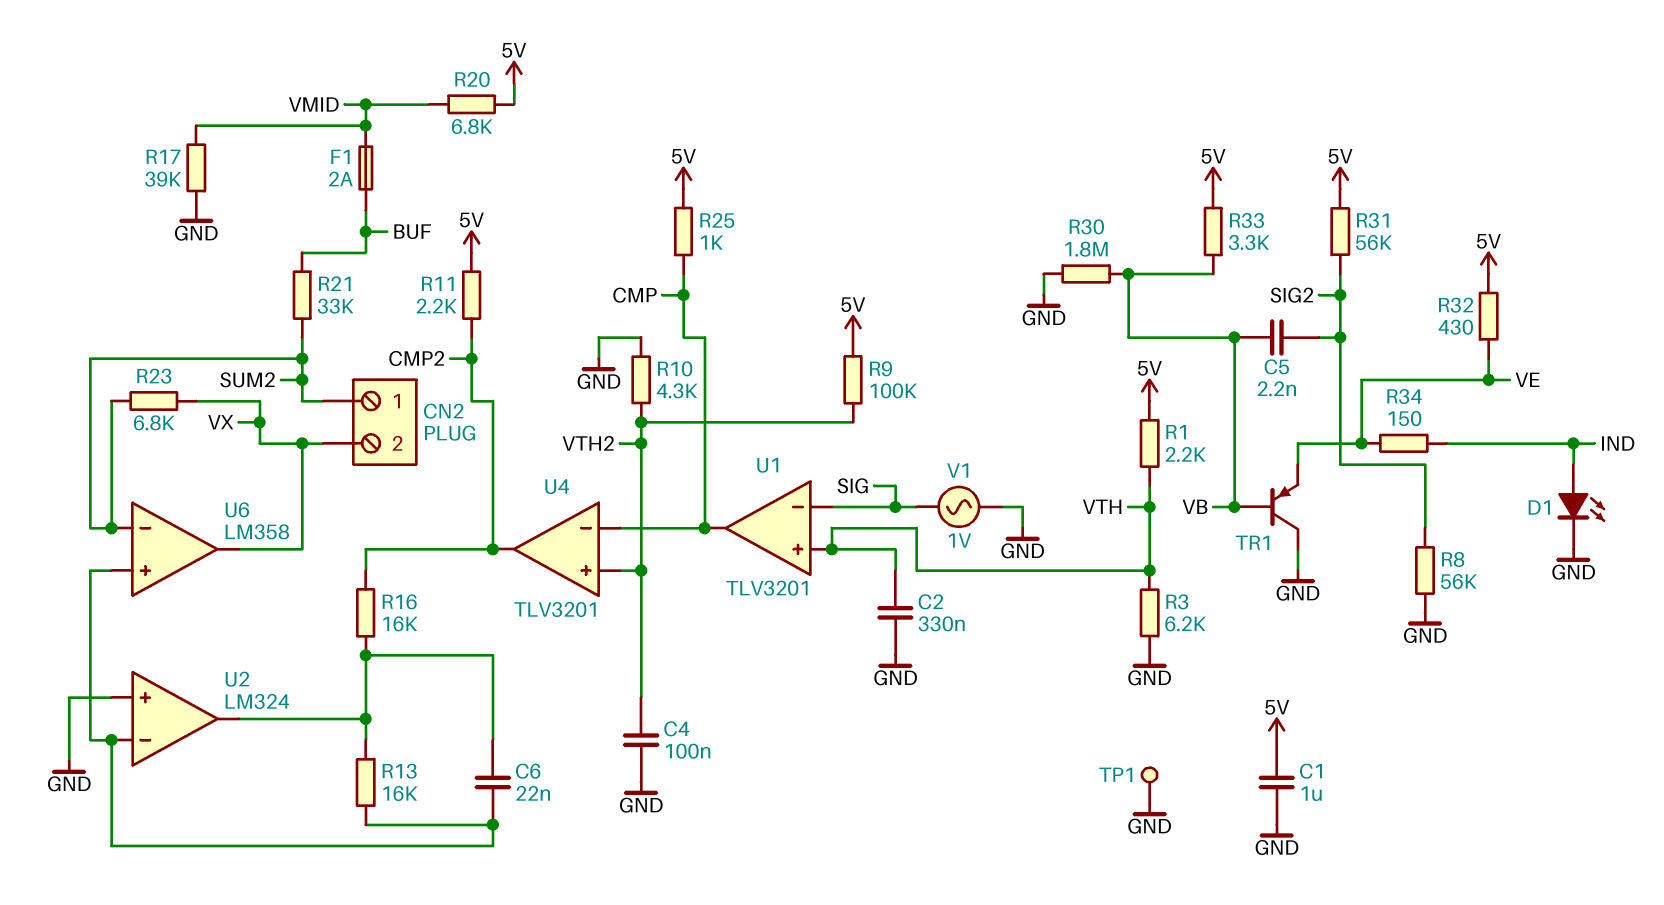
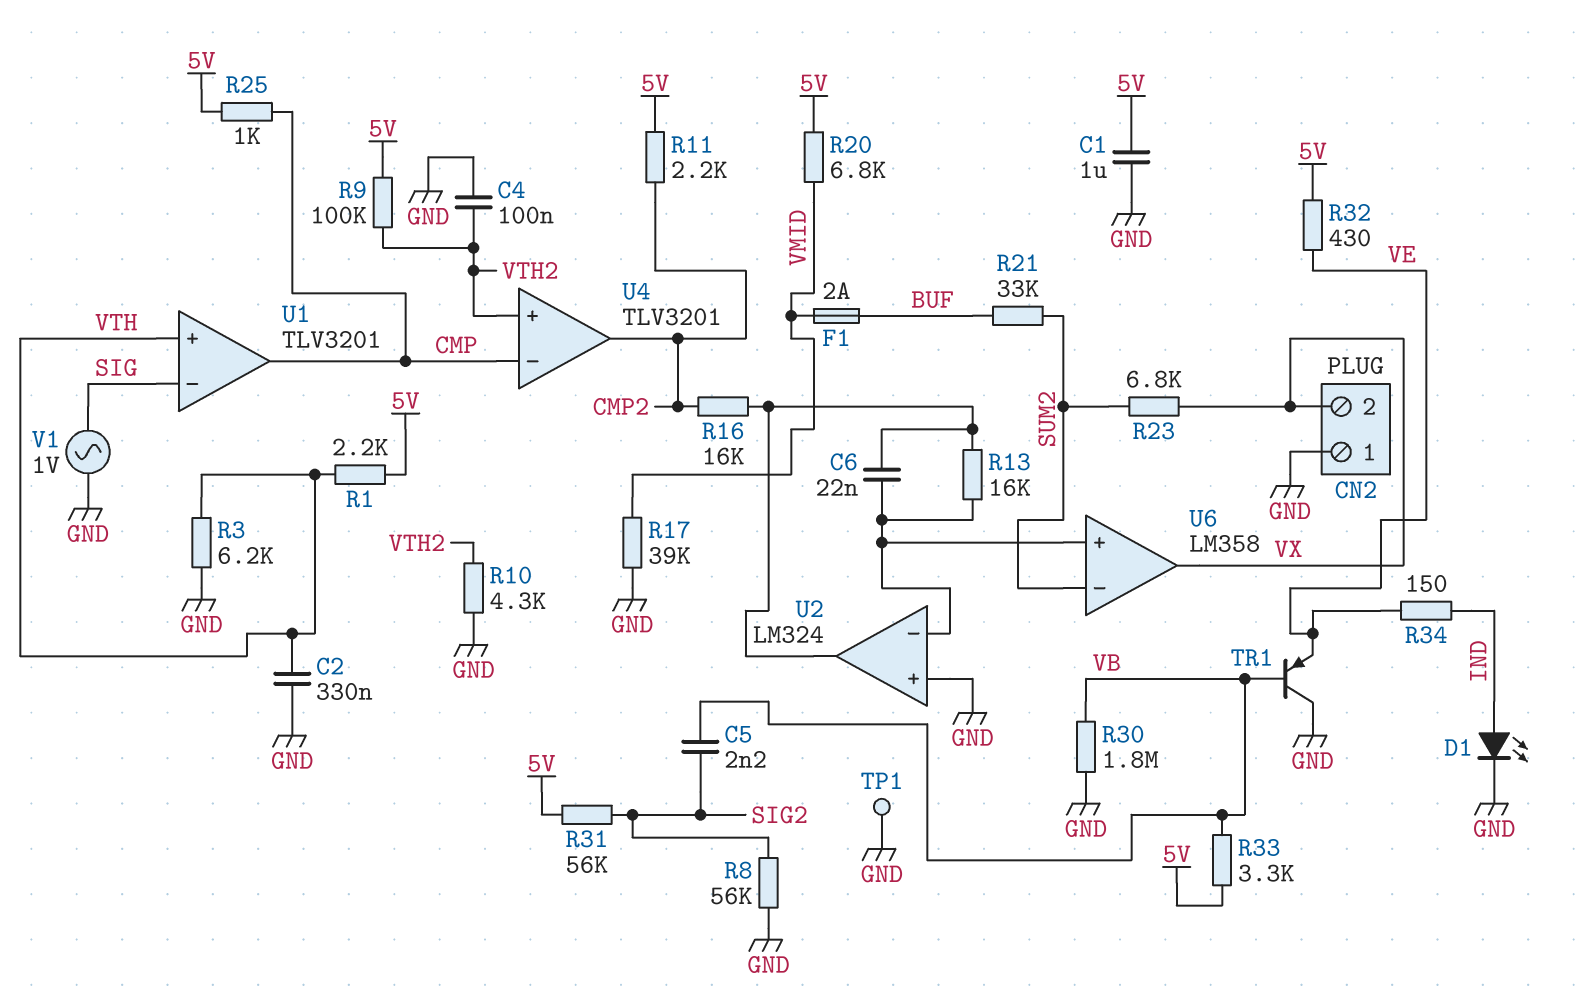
CN2 pin 1: SUM2 -> GND

